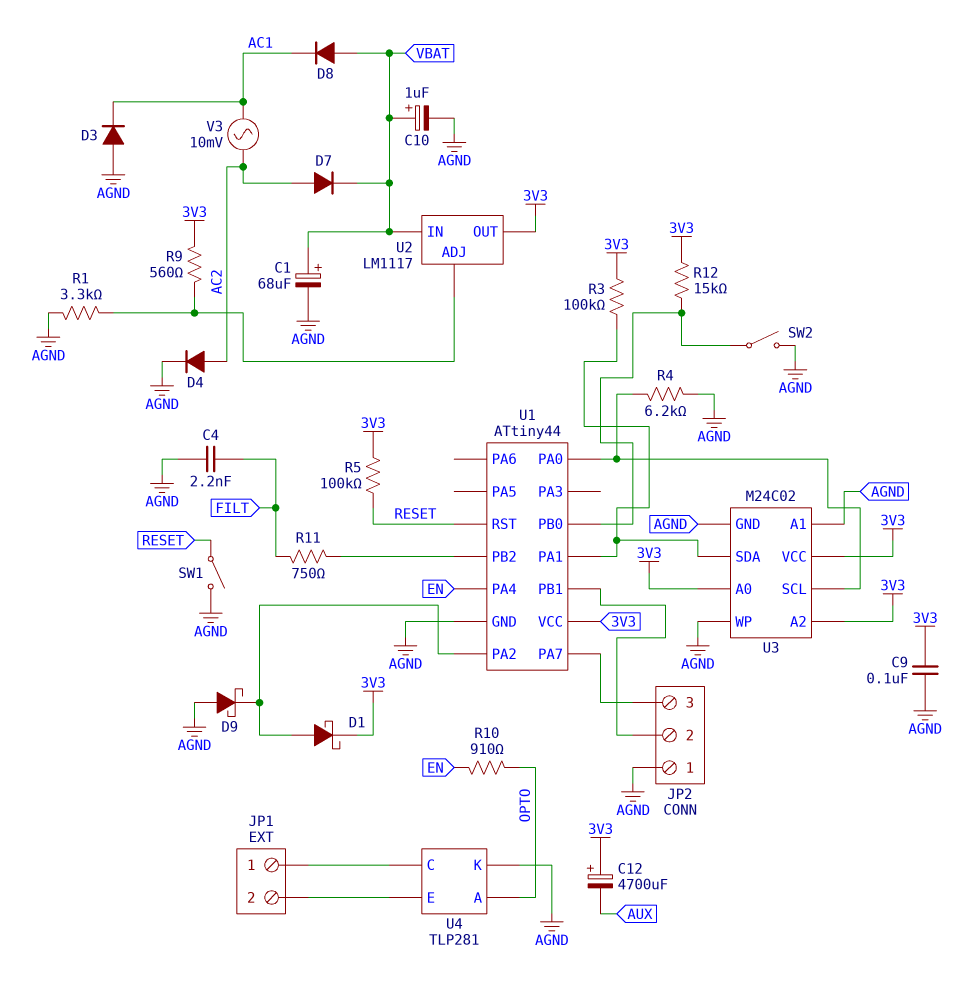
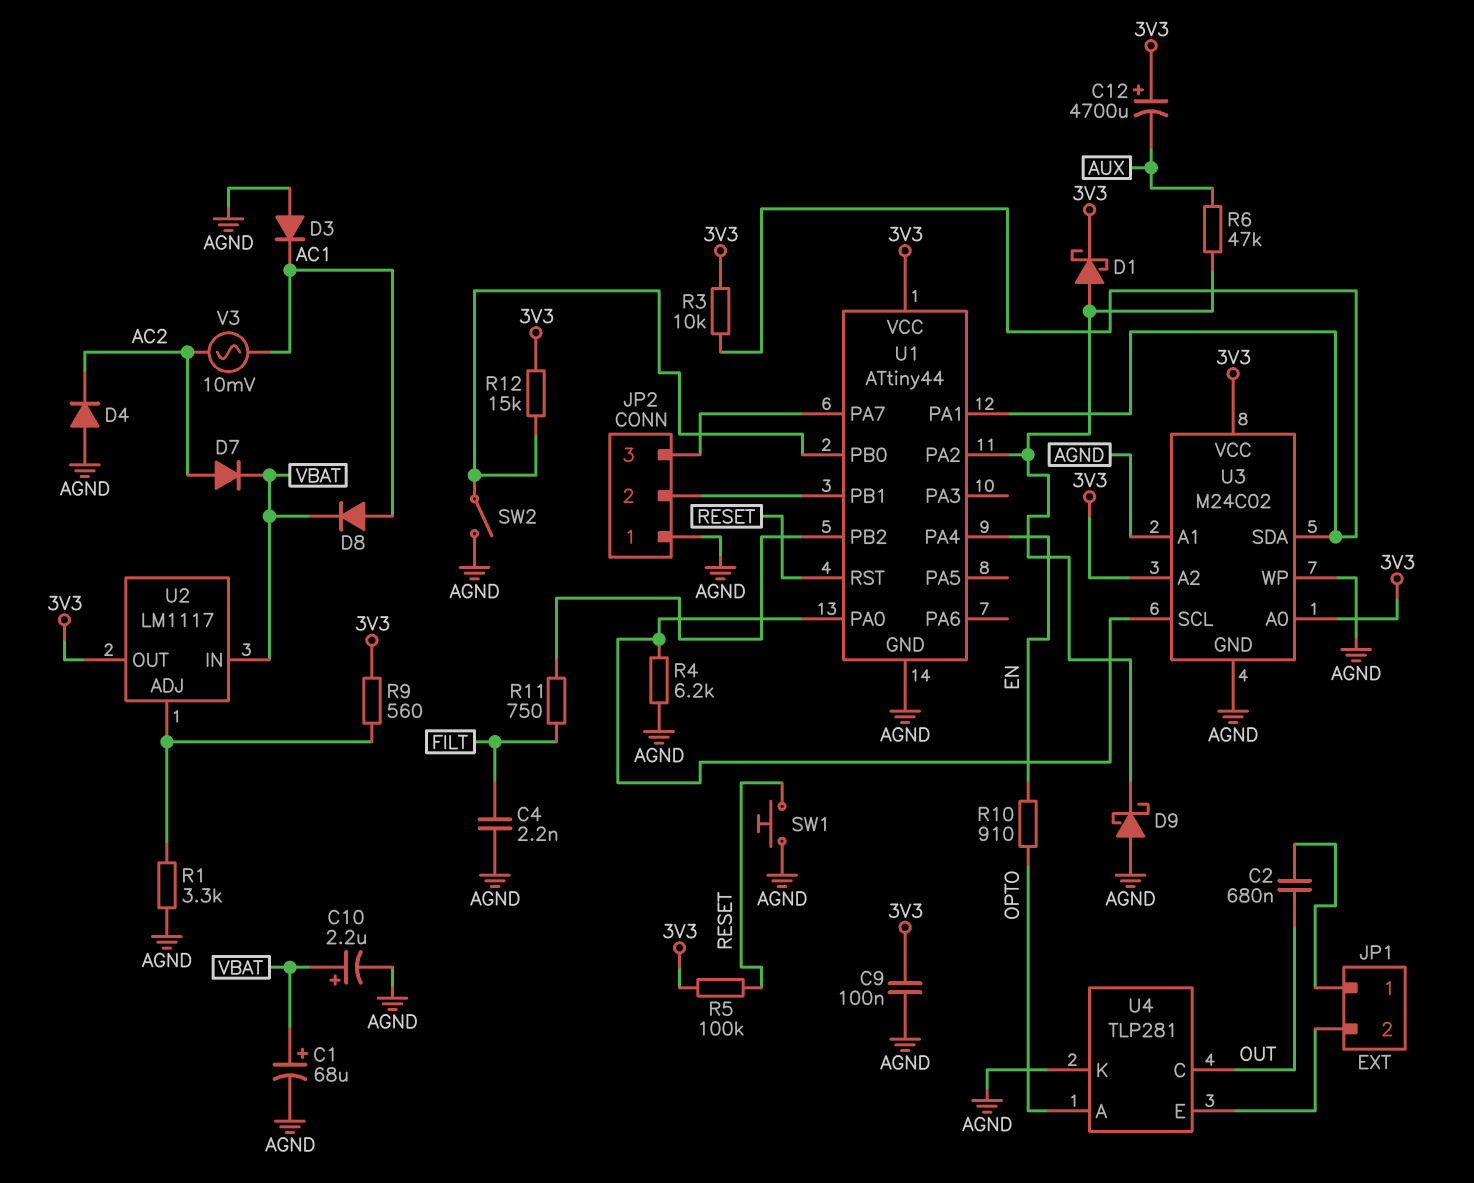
C2: none -> 680nF (JP1/1, OUT)
C10: 1uF (plus VBAT, minus AGND) -> 2.2uF (plus VBAT, minus AGND)
D4: diode (A AC2, K AGND) -> diode (A AGND, K AC2)
D8: diode (A VBAT, K AC1) -> diode (A AC1, K VBAT)
R3: 100k (3V3, U1/PA1) -> 10k (3V3, U1/PA1)
R6: none -> 47k (AUX, U1/PA2)
SW1: switch (AGND, RESET) -> button (AGND, RESET)
U4 pin C: JP1/1 -> OUT

